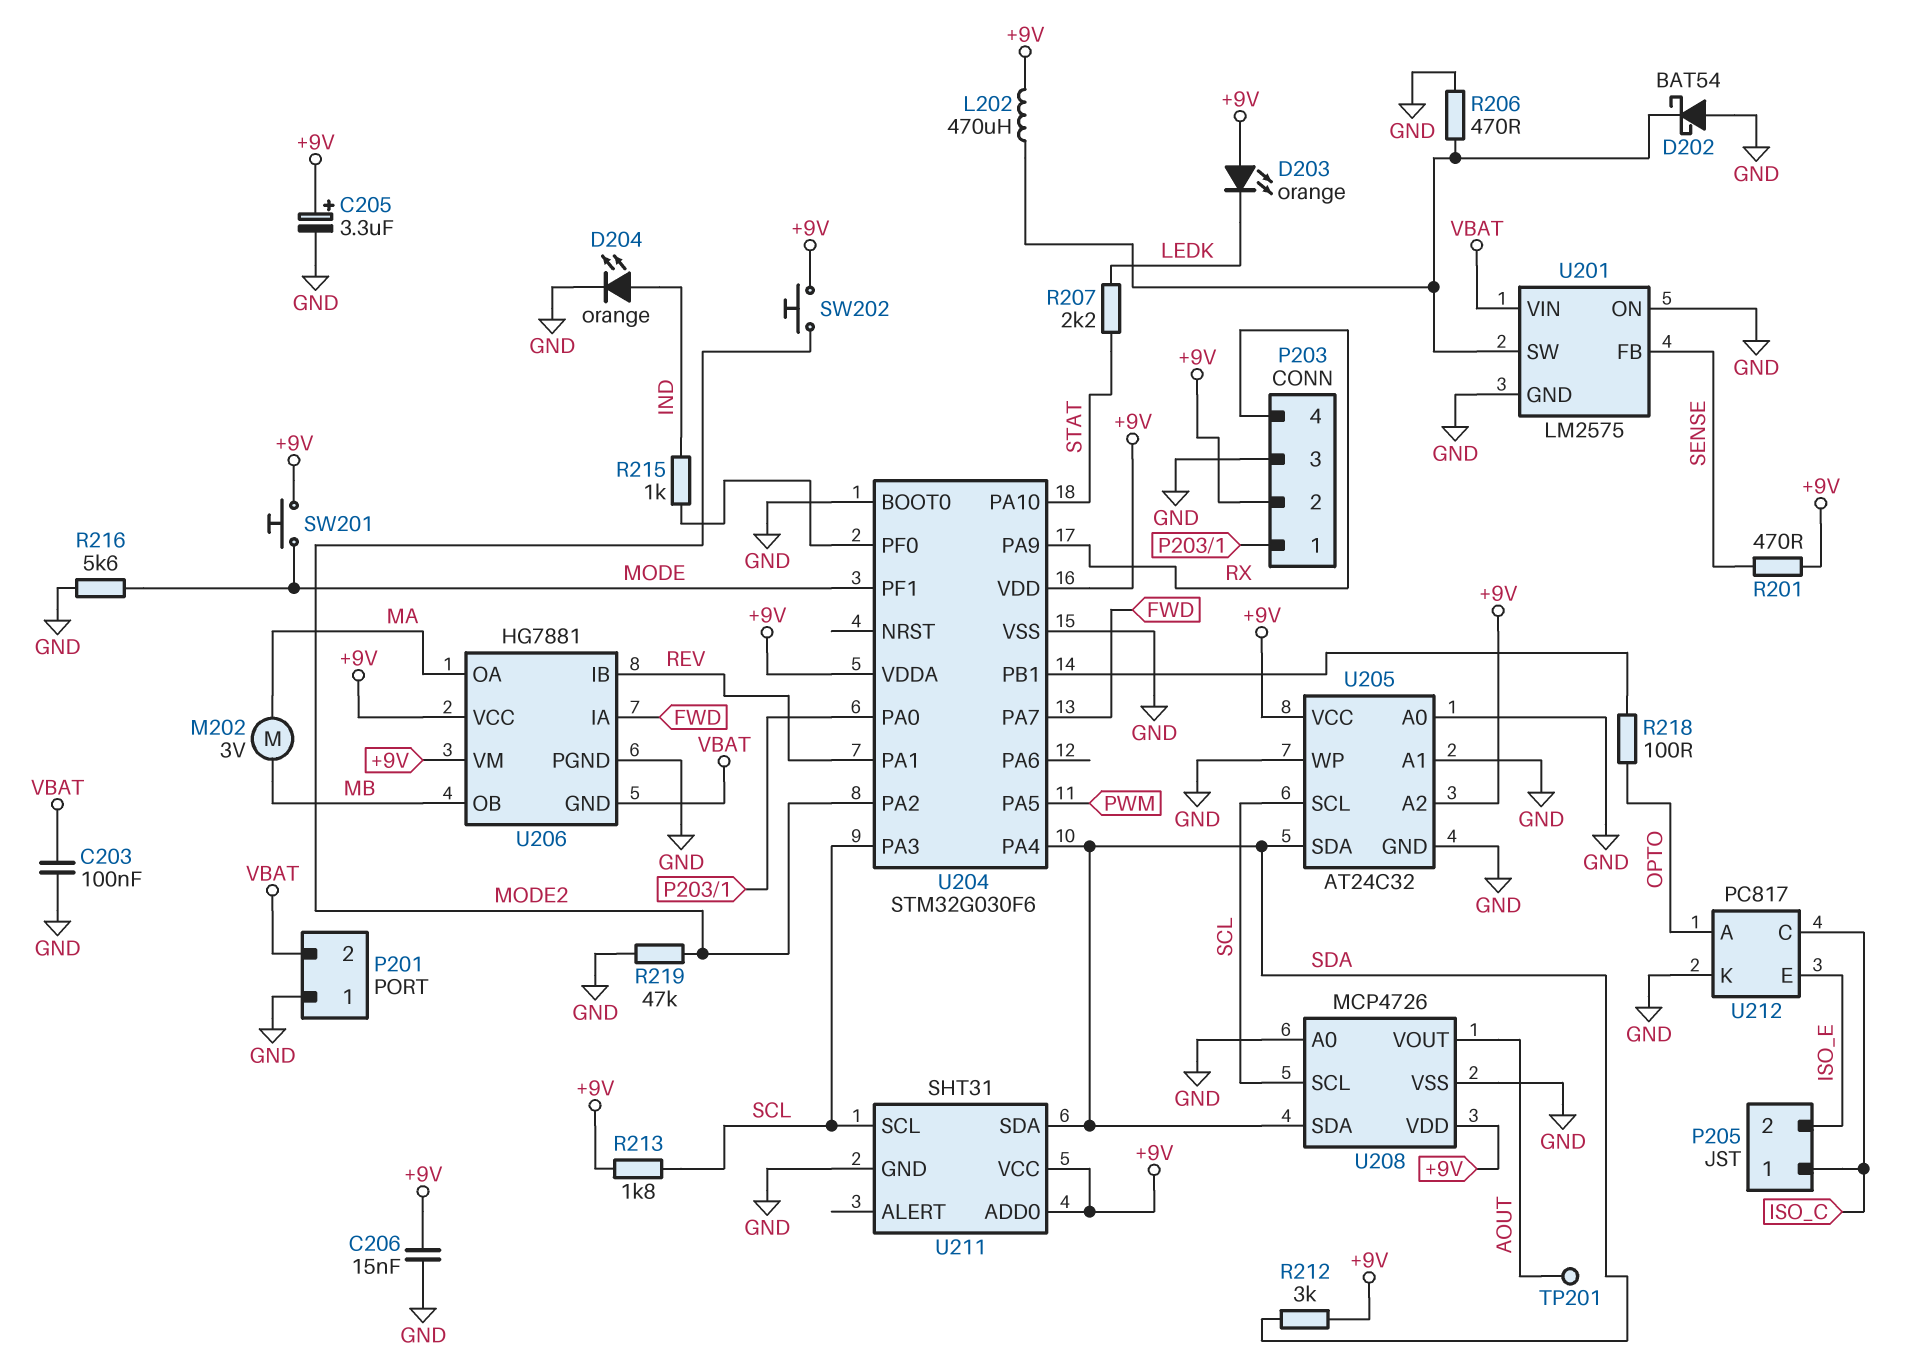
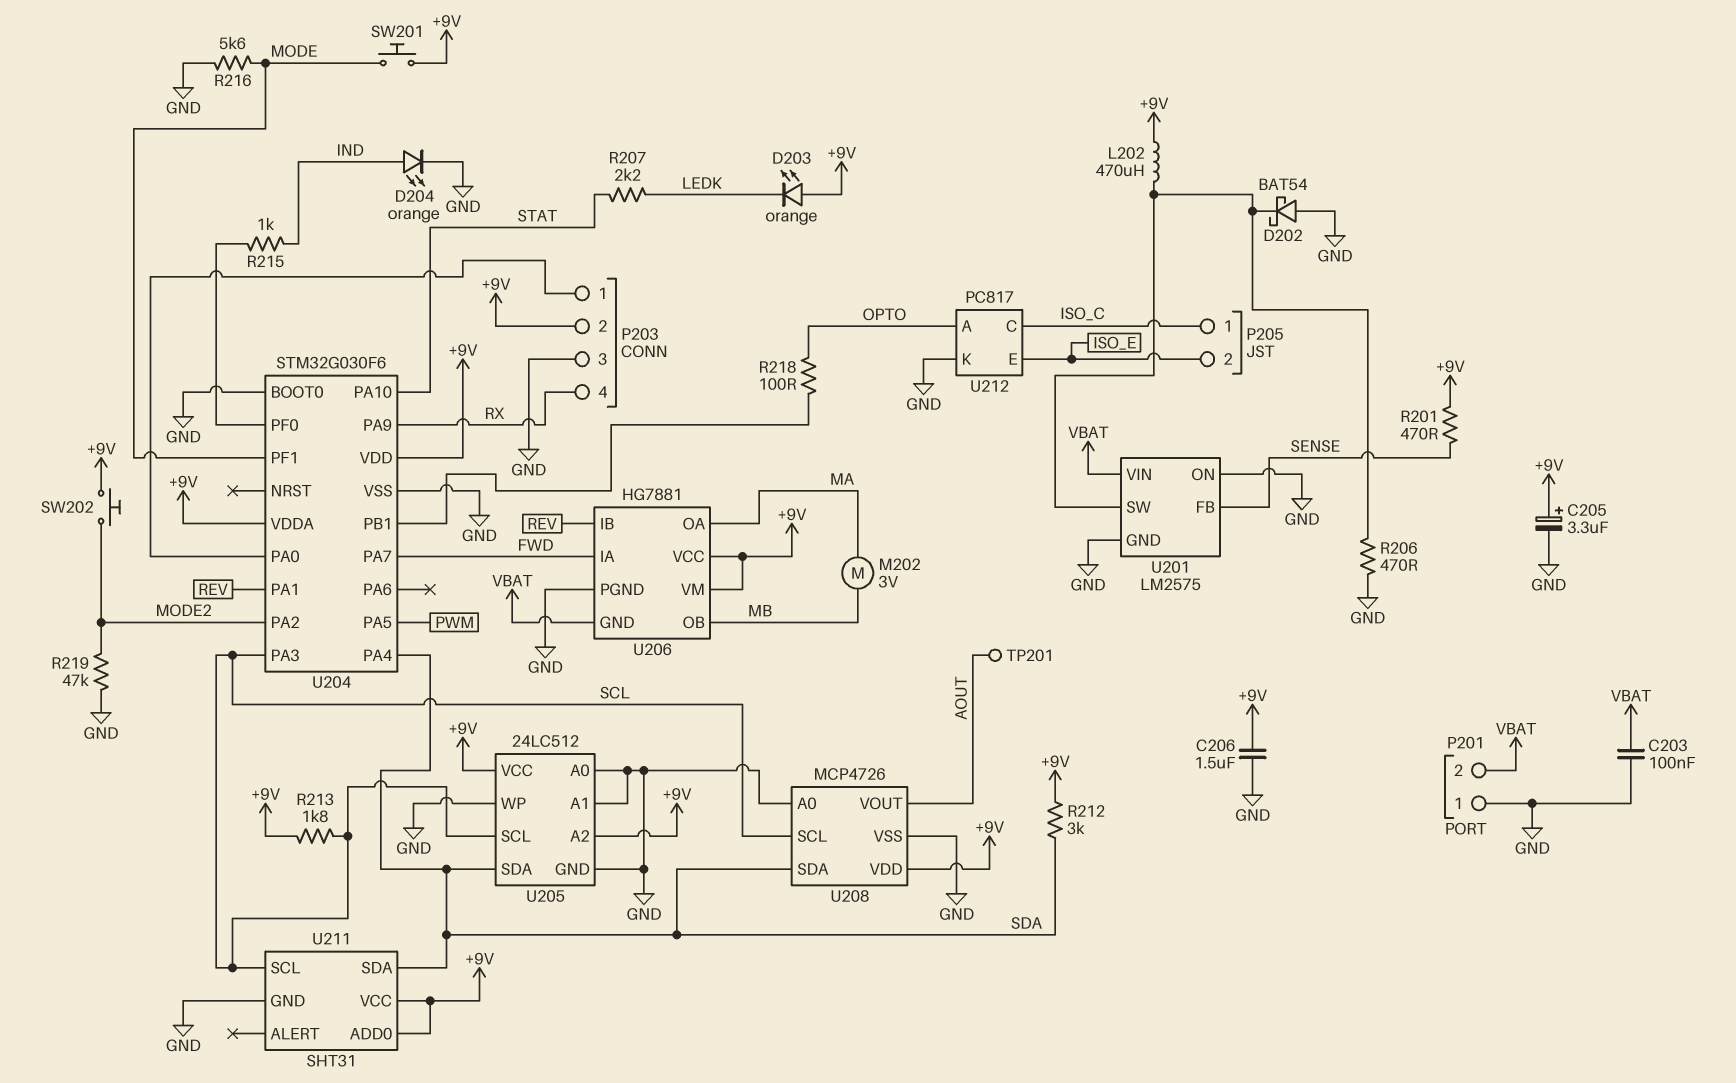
C206: 15nF (+9V, GND) -> 1.5uF (+9V, GND)
U205: AT24C32 -> 24LC512

